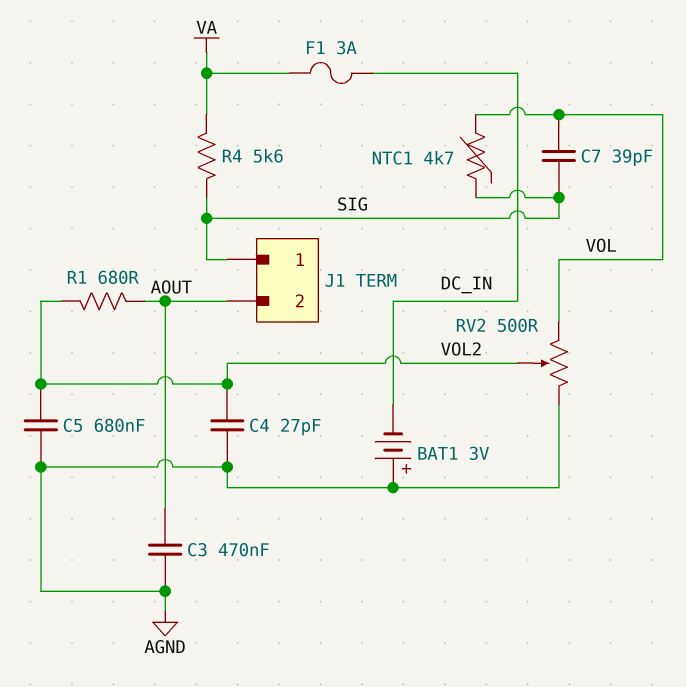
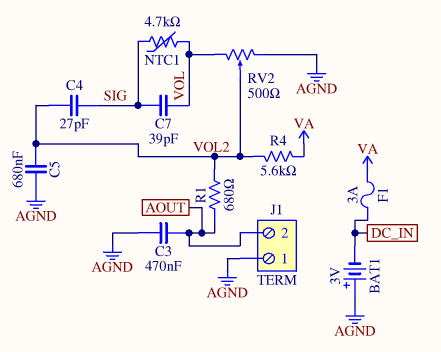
C4: 27pF (AGND, VOL2) -> 27pF (SIG, VOL2)
J1 pin 1: SIG -> AGND
R4: 5.6k (SIG, VA) -> 5.6k (VA, VOL2)

